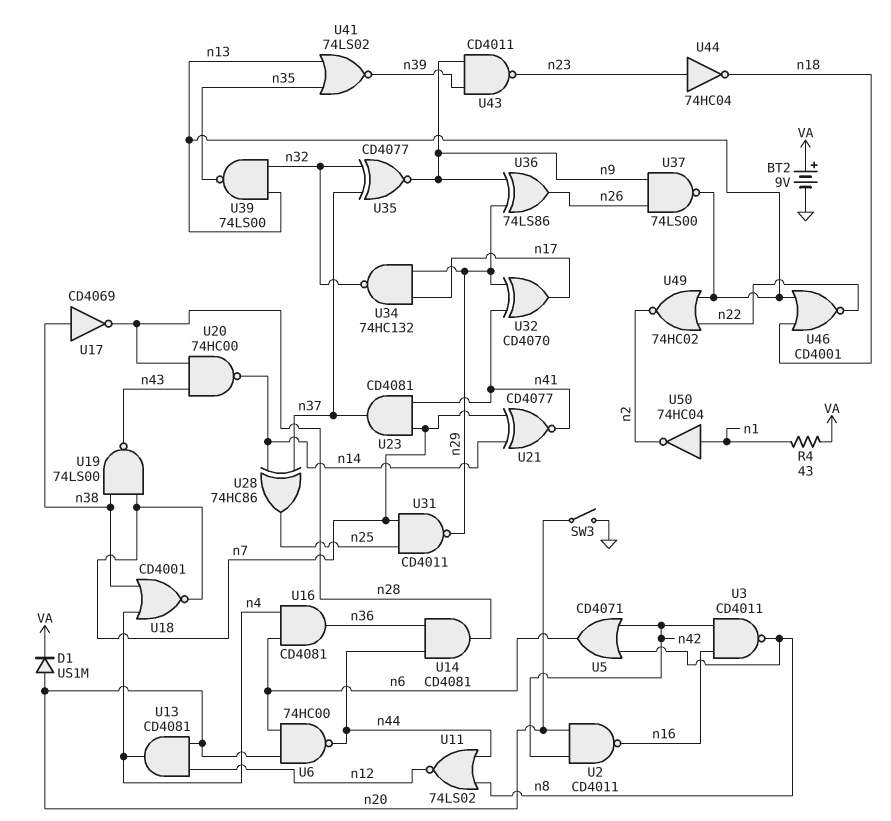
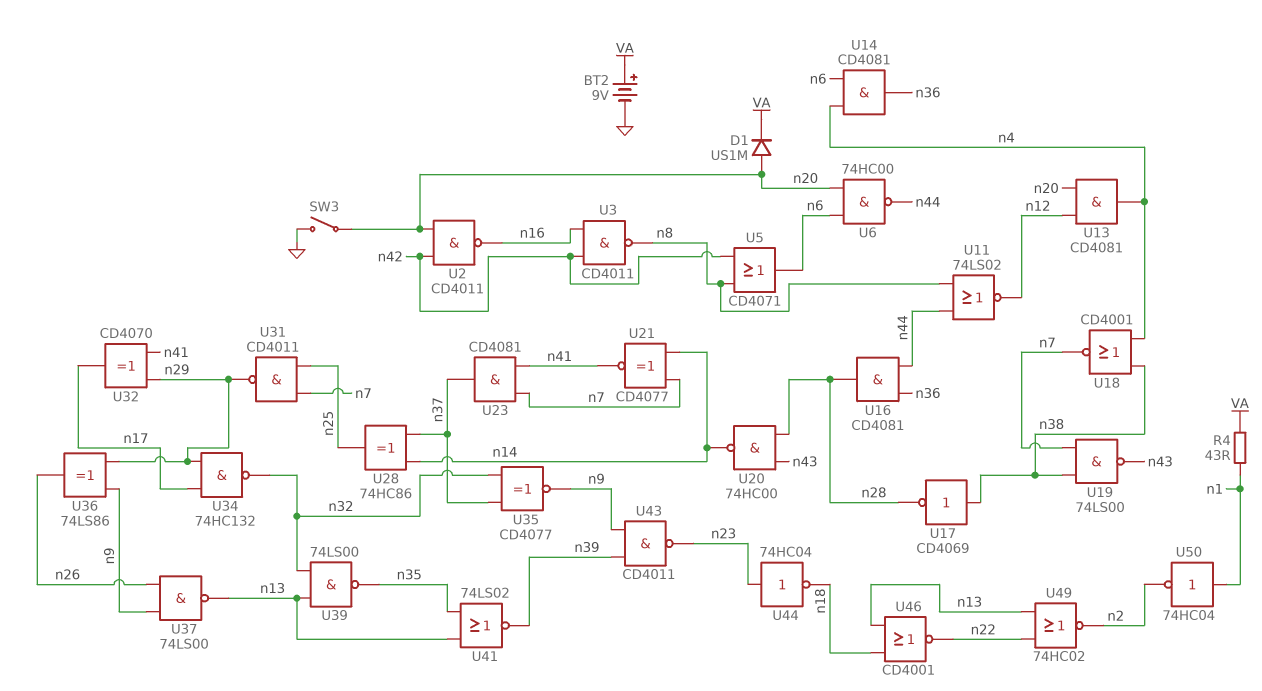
U14: AND CD4081 (in n36, in n44, out n28) -> AND CD4081 (in n4, in n6, out n36)
U16: AND CD4081 (in n4, in n6, out n36) -> AND CD4081 (in n36, in n44, out n28)

